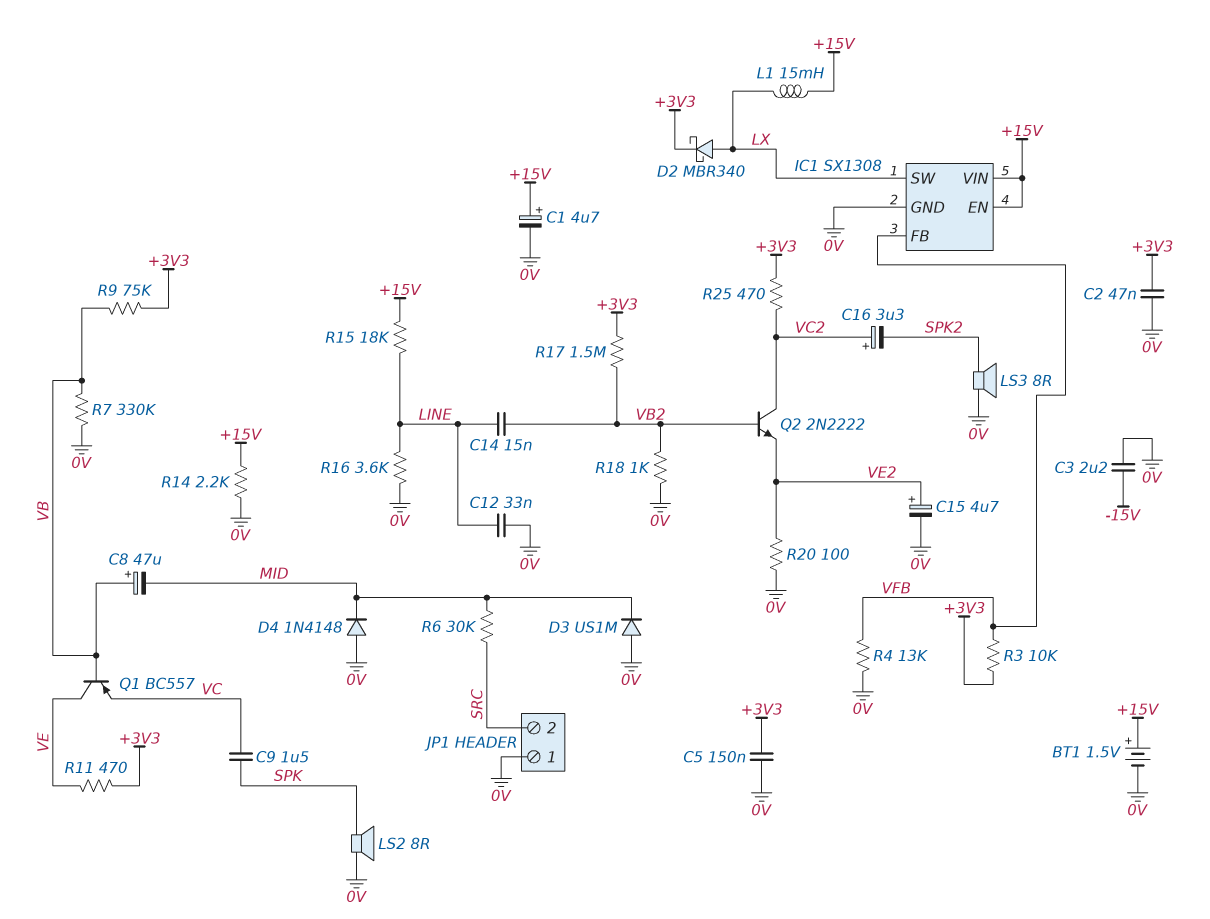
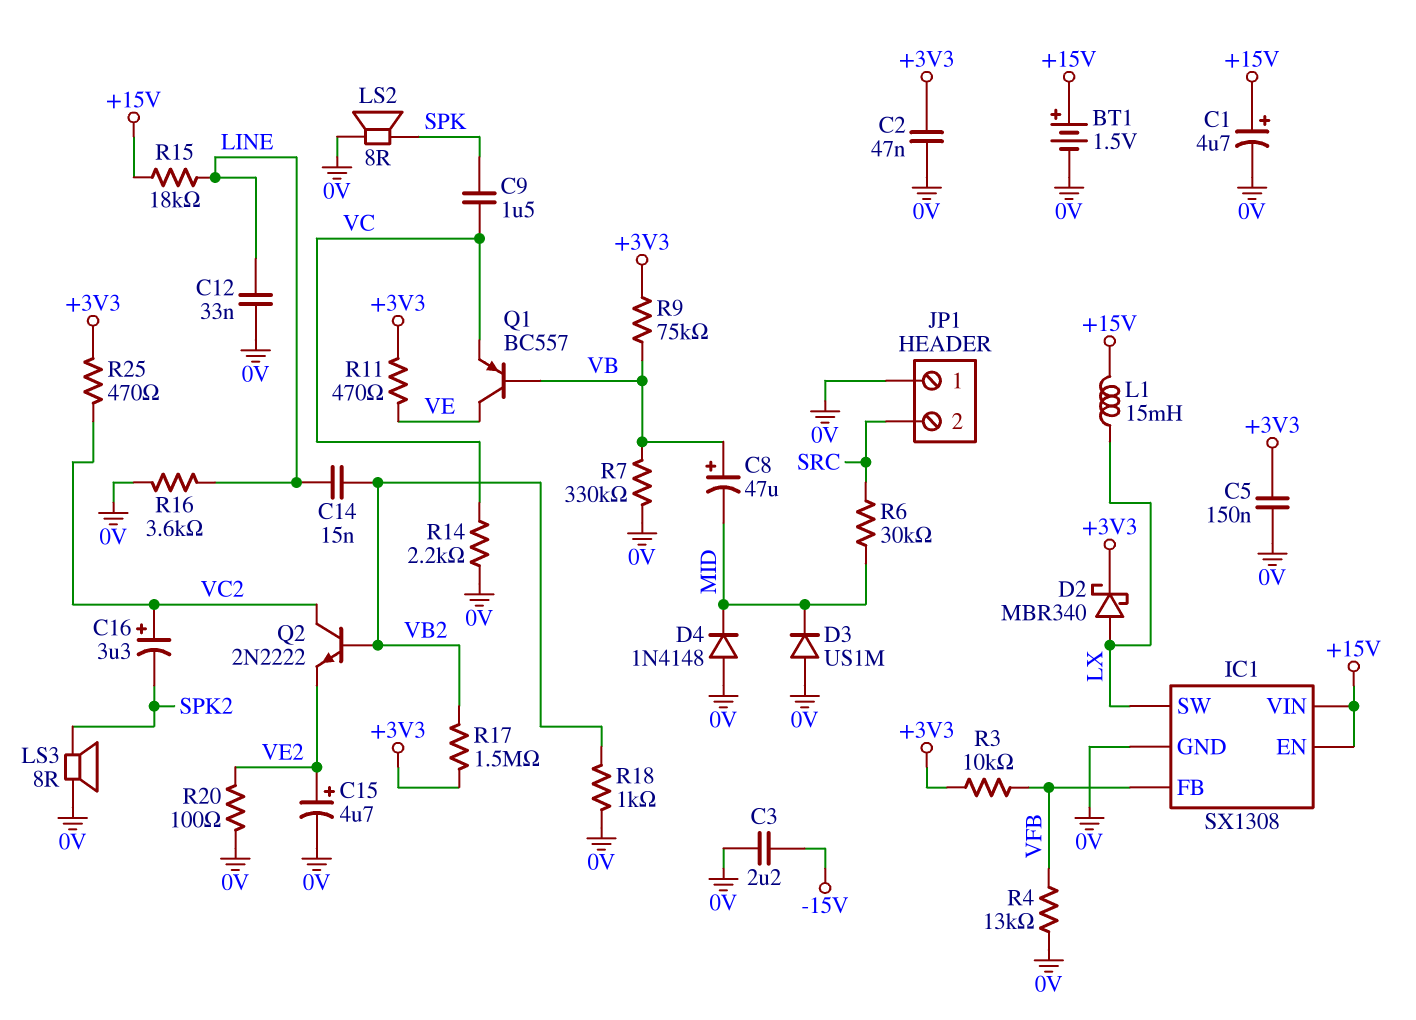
R14: 2.2k (+15V, 0V) -> 2.2k (0V, VC)

